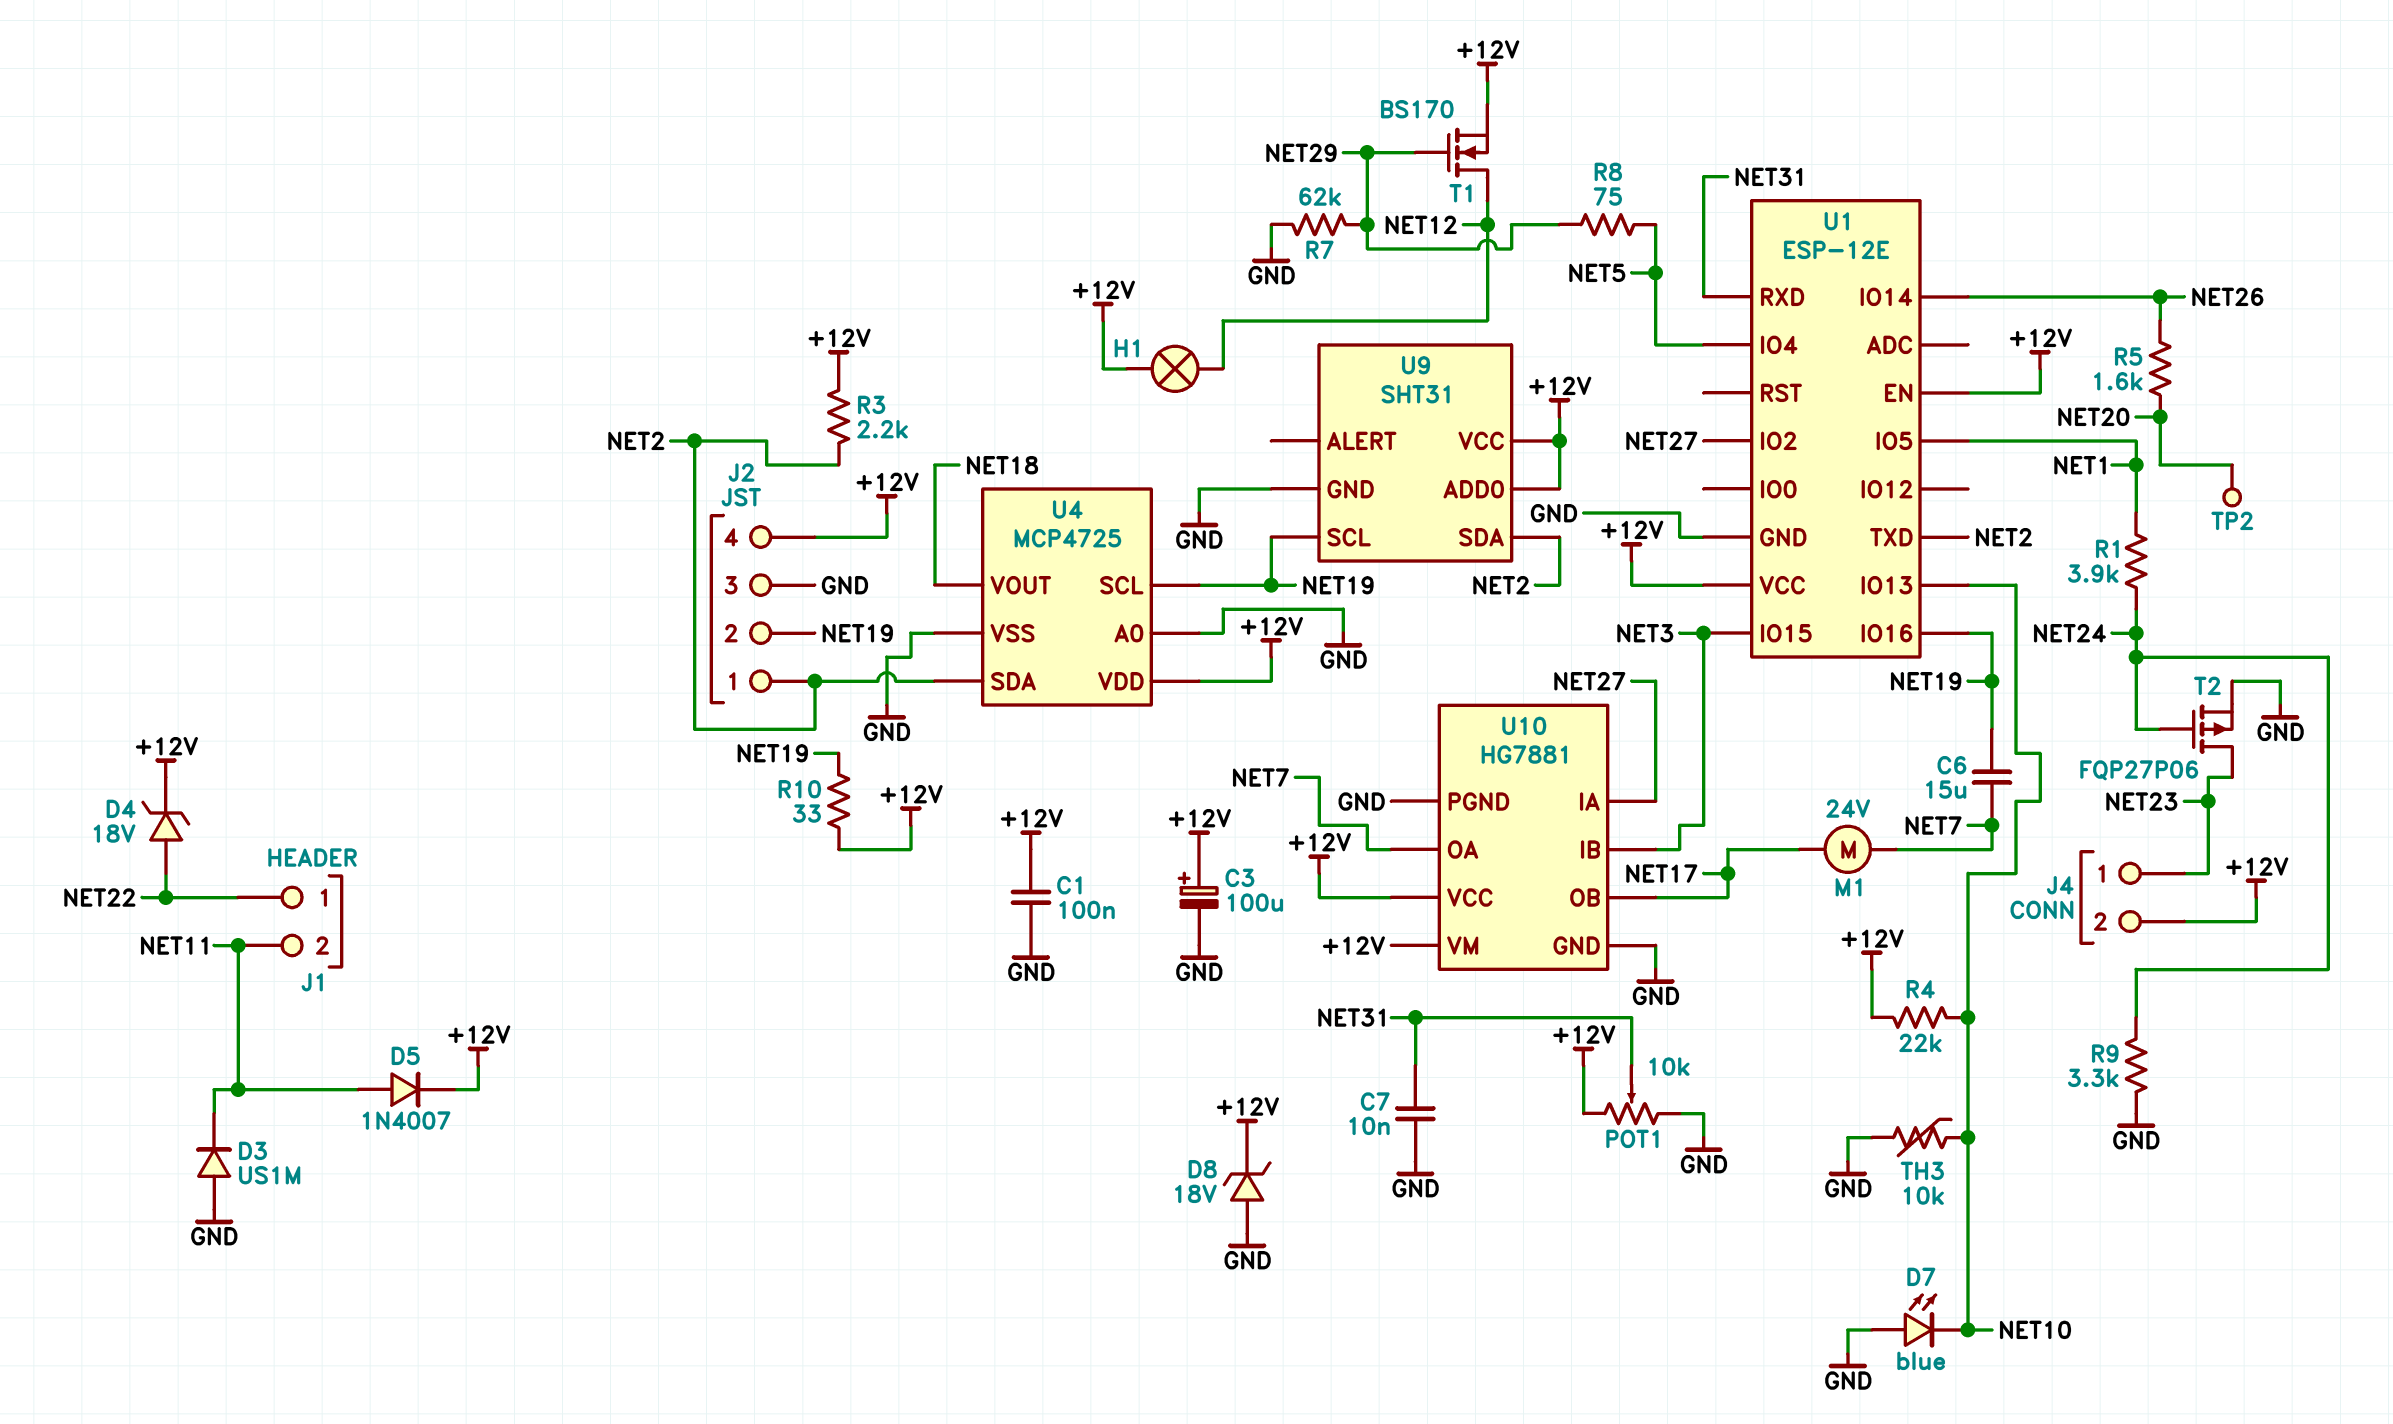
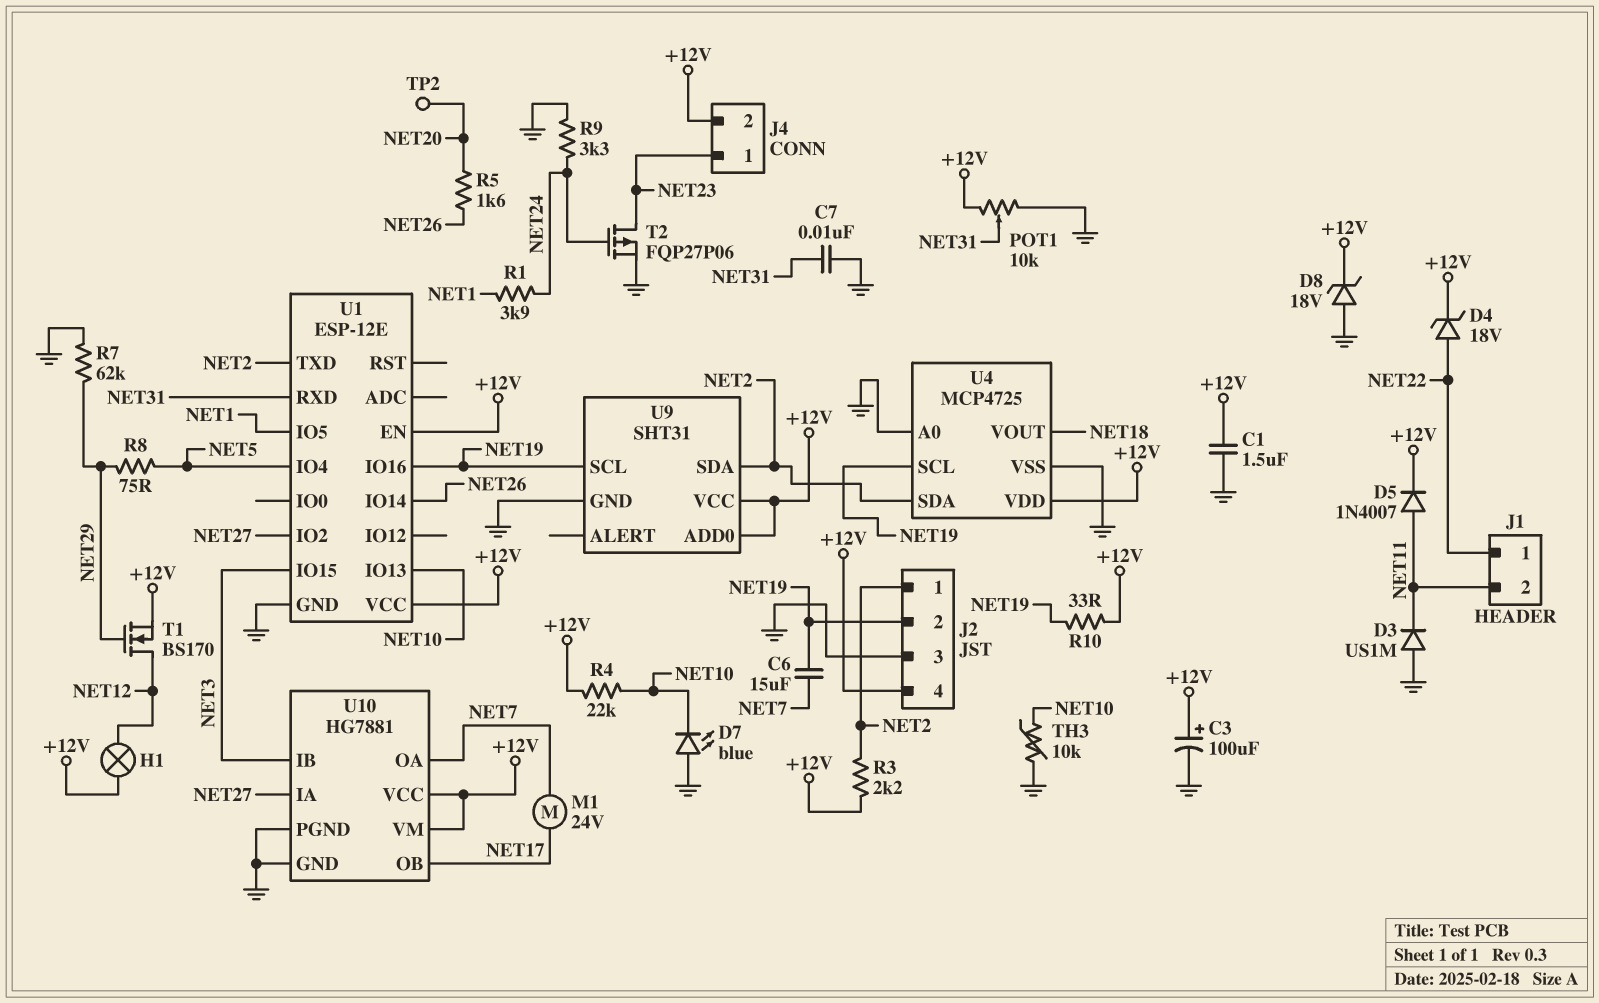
C1: 100nF (+12V, GND) -> 1.5uF (+12V, GND)

